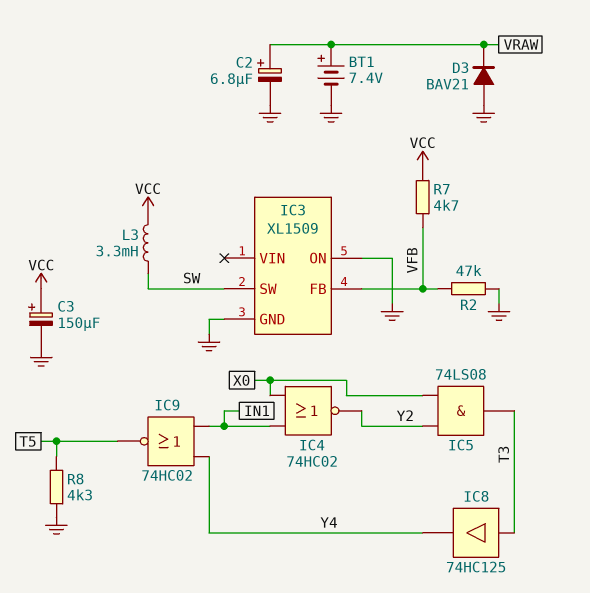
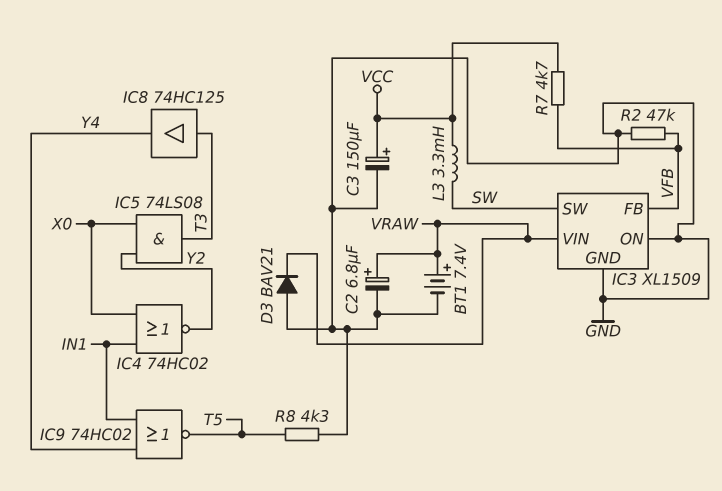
IC3 pin VIN: none -> VRAW

